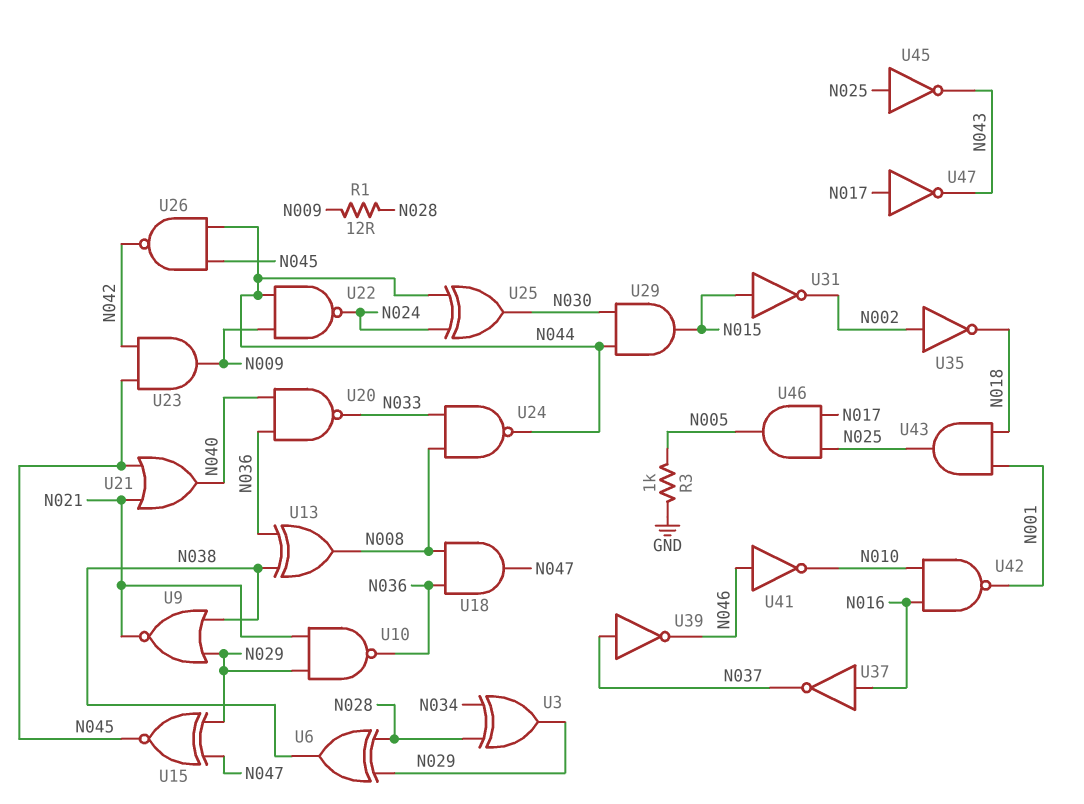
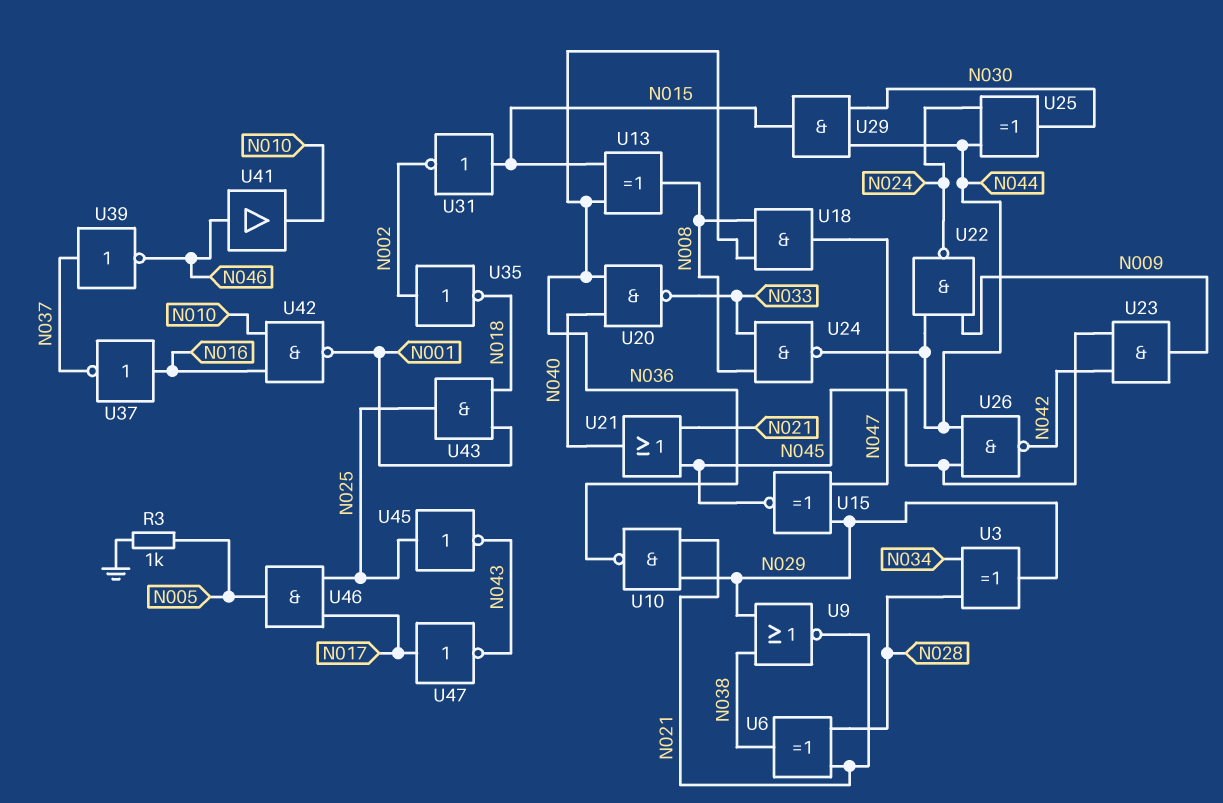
R1: 12 (N009, N028) -> none
U6: XOR (in N028, in N029, out N038) -> XOR (in N021, in N028, out N038)
U13: XOR (in N036, in N038, out N008) -> XOR (in N015, in N036, out N008)
U41: NOT (in N046, out N010) -> buffer (in N046, out N010)

